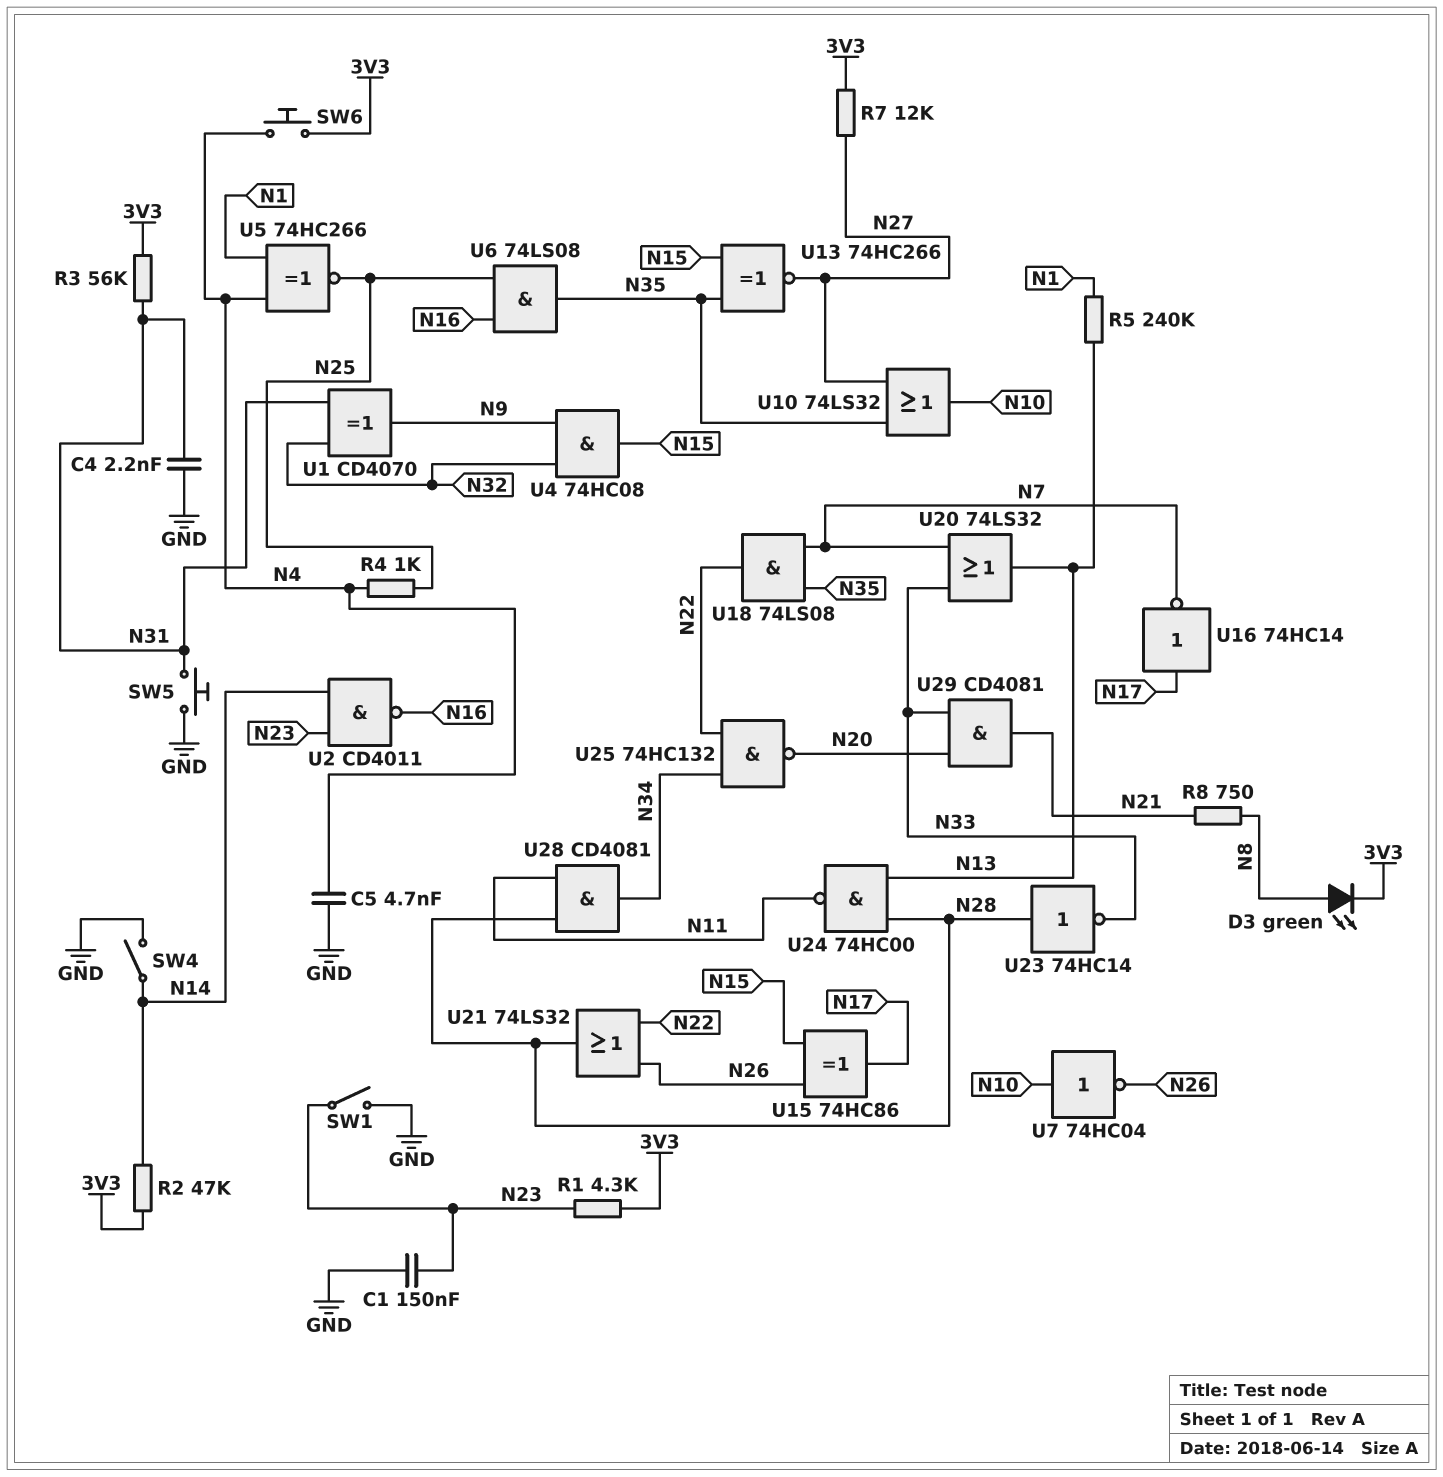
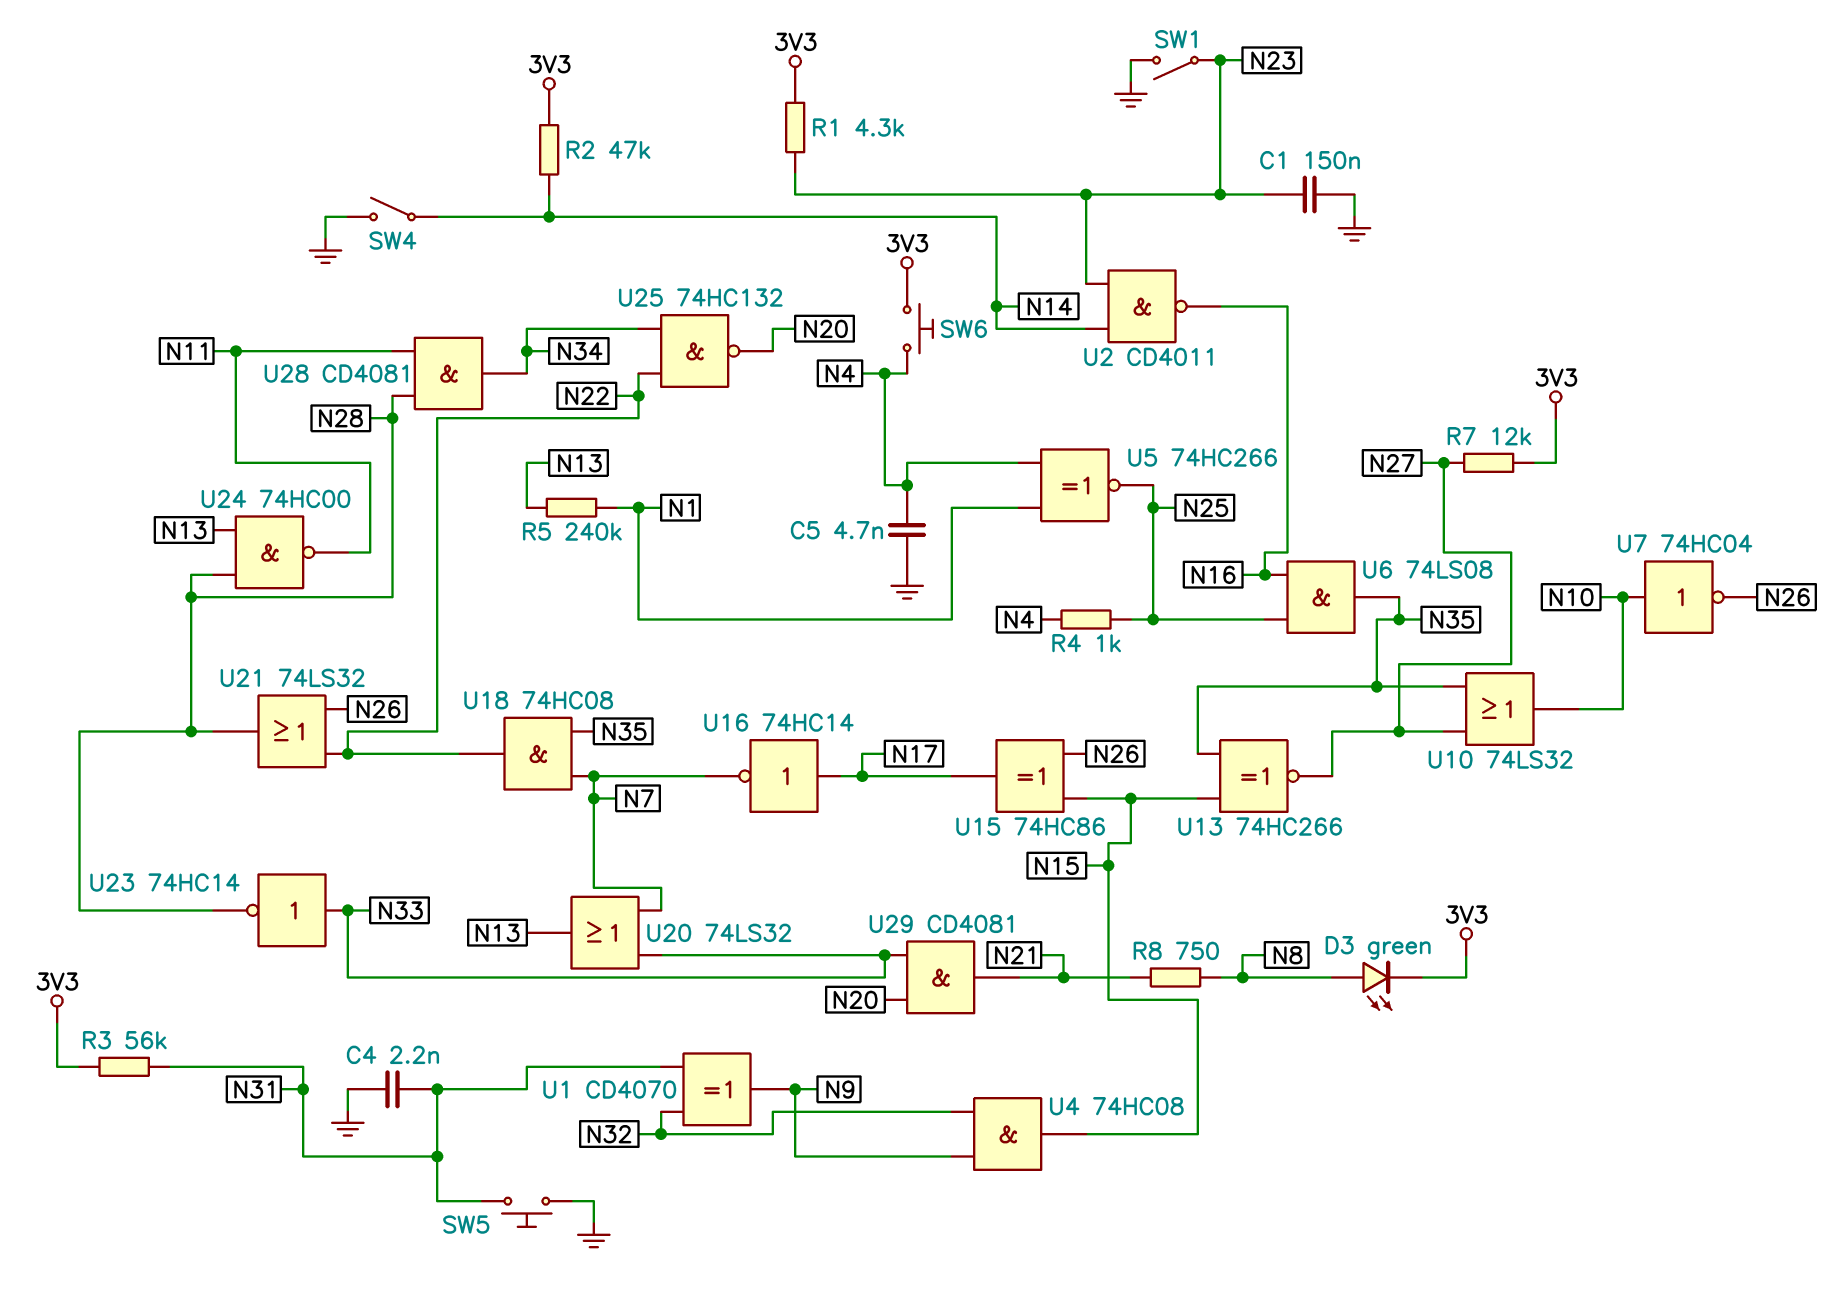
U18: AND 74LS08 (in N7, in N35, out N22) -> AND 74HC08 (in N7, in N35, out N22)
U23: NOT 74HC14 (in N28, out N33) -> NOT 74HC14 (in N33, out N28)

